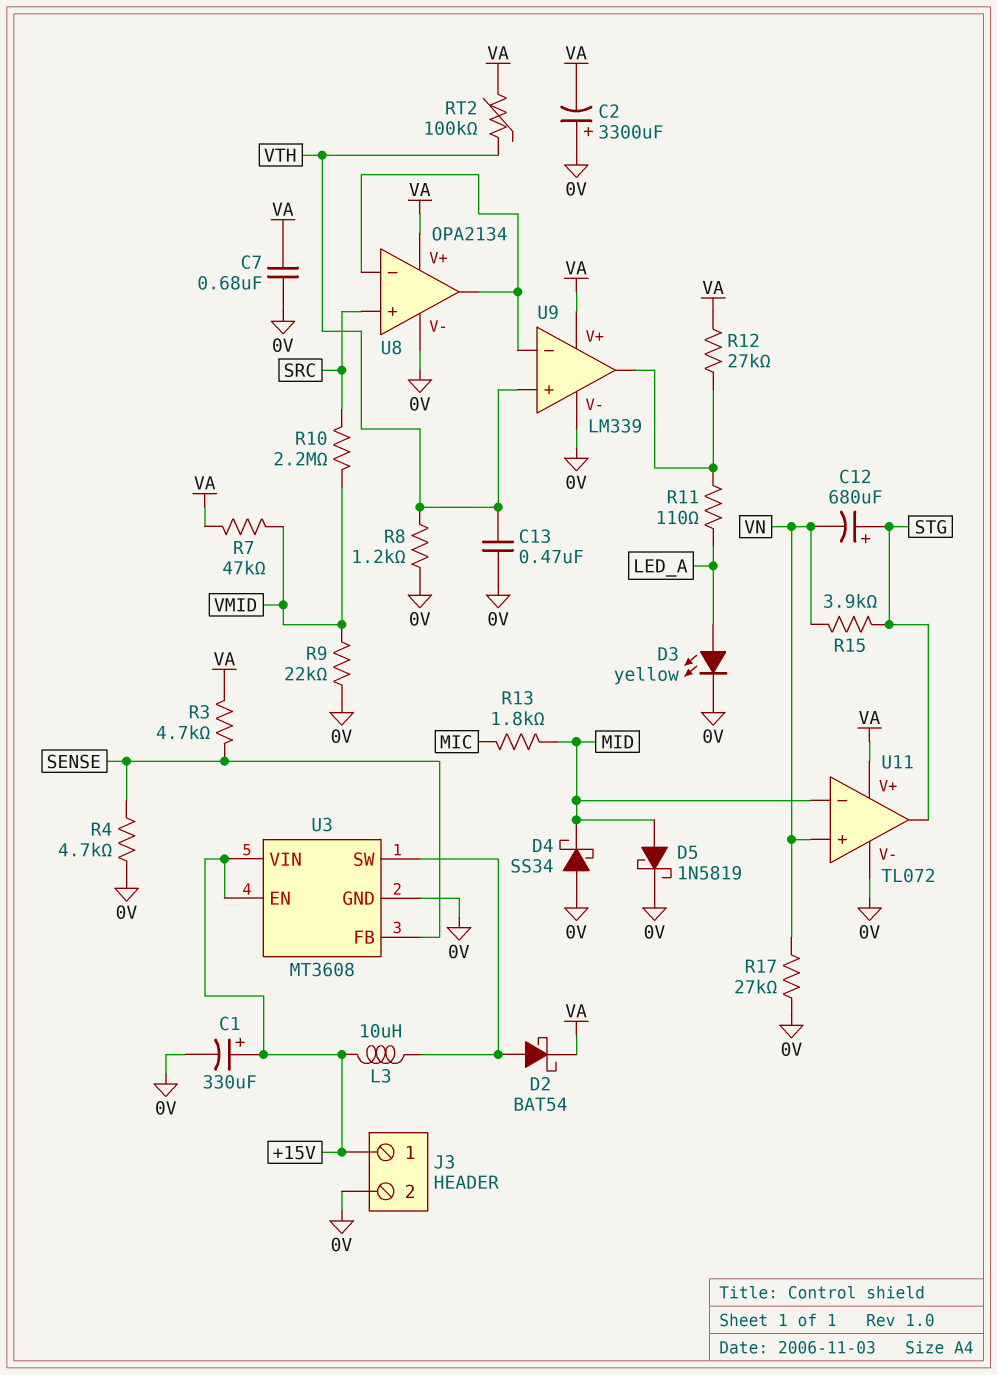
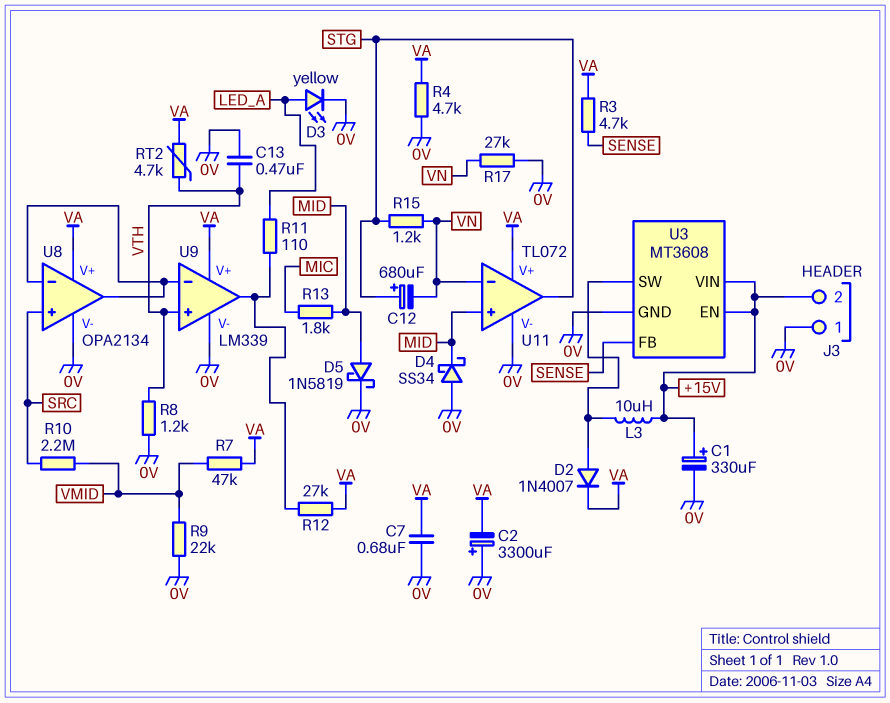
D2: schottky BAT54 (A U3/SW, K VA) -> diode 1N4007 (A U3/SW, K VA)
J3 pin 1: +15V -> 0V
J3 pin 2: 0V -> +15V
R4: 4.7k (0V, SENSE) -> 4.7k (0V, VA)
R15: 3.9k (STG, VN) -> 1.2k (STG, VN)
RT2: 100k (VA, VTH) -> 4.7k (VA, VTH)
U11 pin in+: VN -> MID
U11 pin in-: MID -> VN

